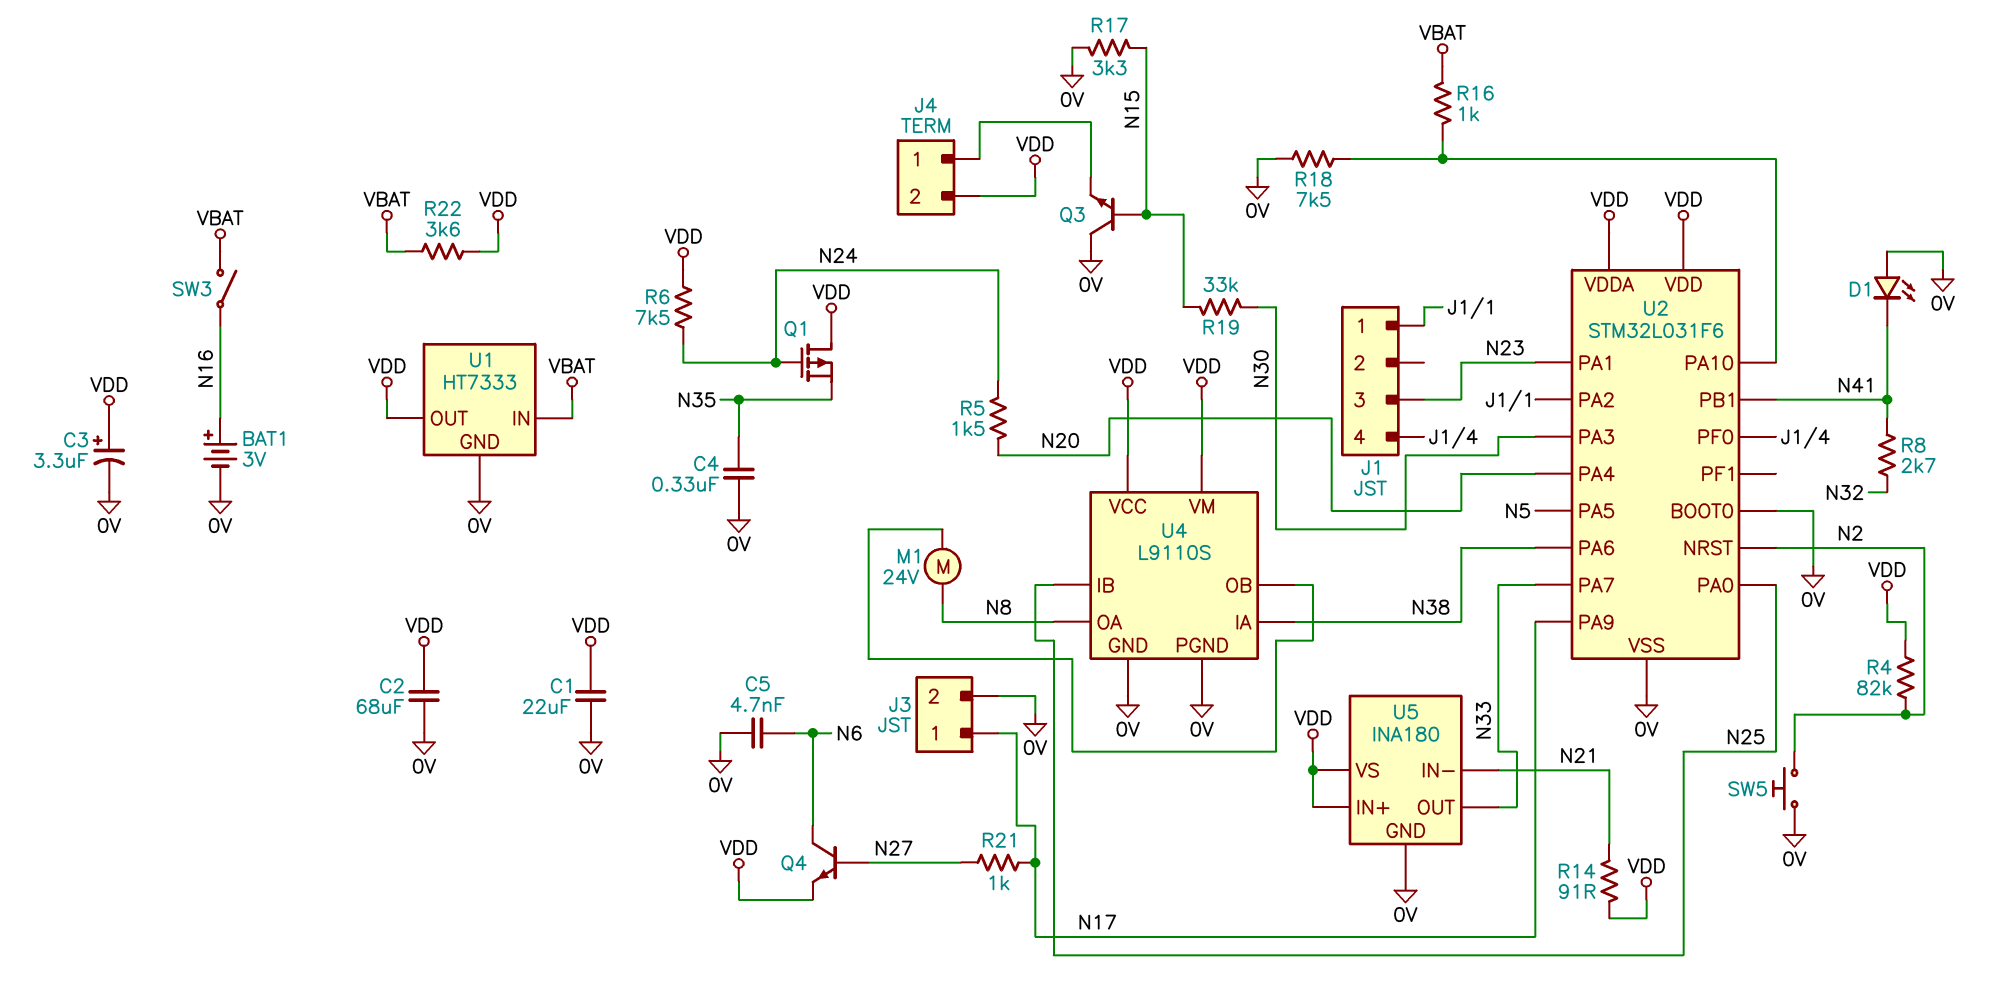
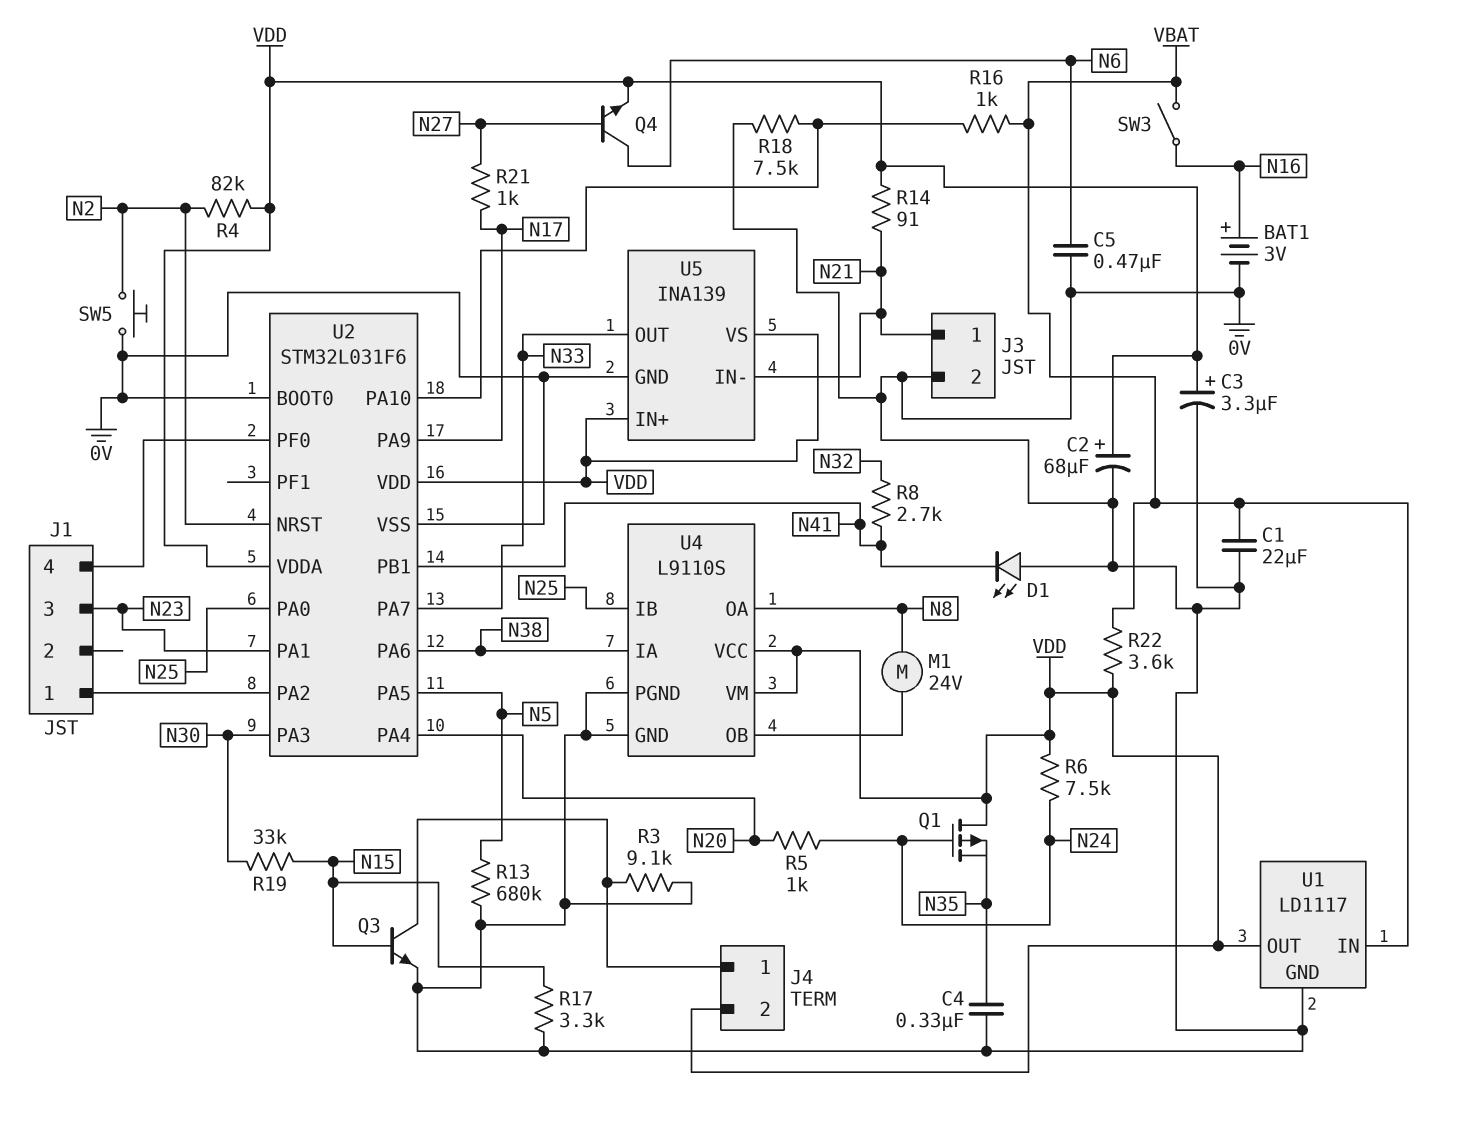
C1: 22uF (0V, VDD) -> 22uF (0V, VBAT)
C2: 68uF (0V, VDD) -> 68uF (plus VDD, minus 0V)
C5: 4.7nF (0V, N6) -> 470nF (0V, N6)
J3 pin 1: N17 -> N21
Q3: NPN (B N15, C 0V, E J4/1) -> NPN (B N15, C J4/1, E 0V)
R3: none -> 9.1k (0V, J4/1)
R5: 1.5k (N20, N24) -> 1k (N20, N24)
R13: none -> 680k (0V, N5)
U1: HT7333 -> LD1117
U5: INA180 -> INA139

